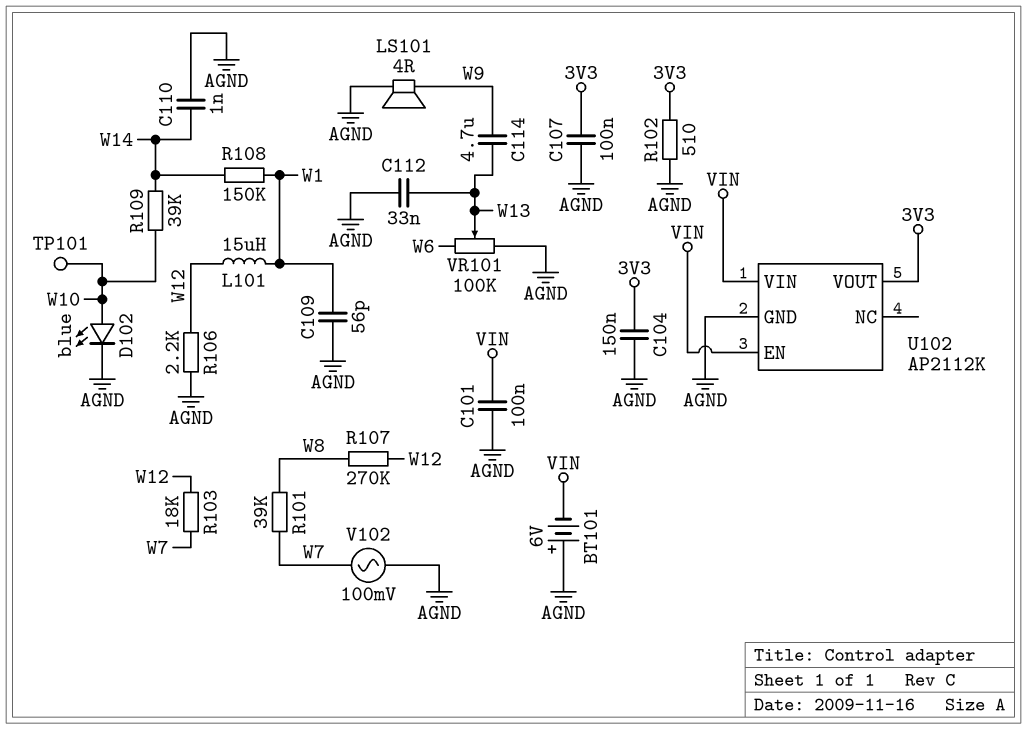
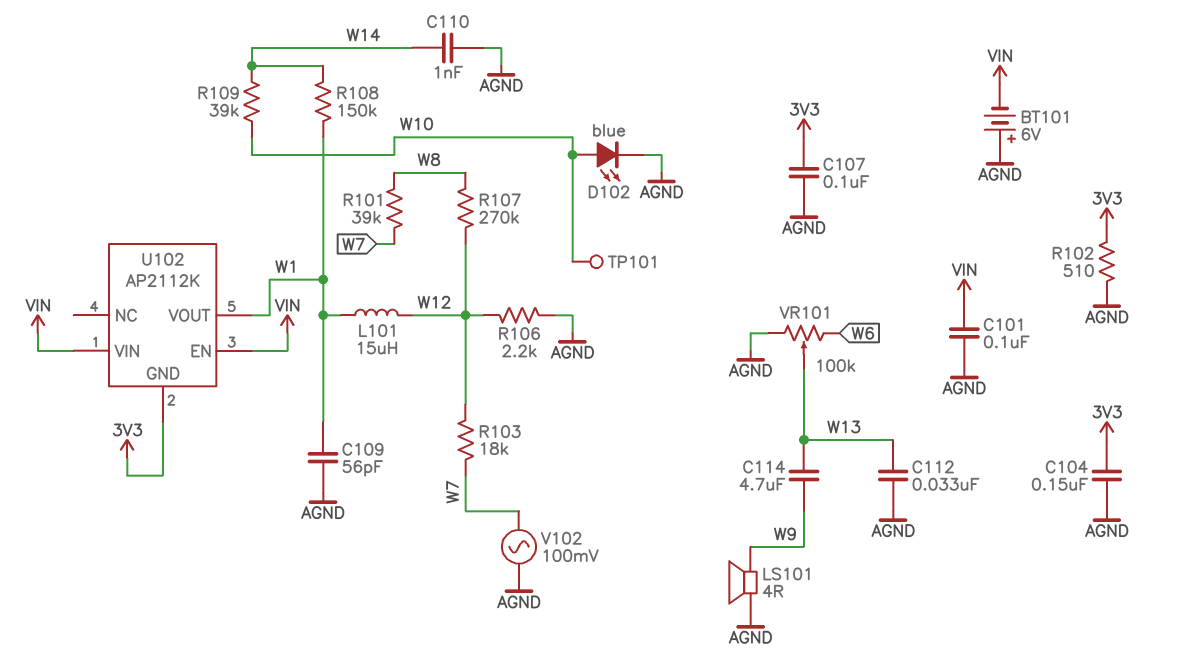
U102 pin GND: AGND -> 3V3
U102 pin VOUT: 3V3 -> W1

